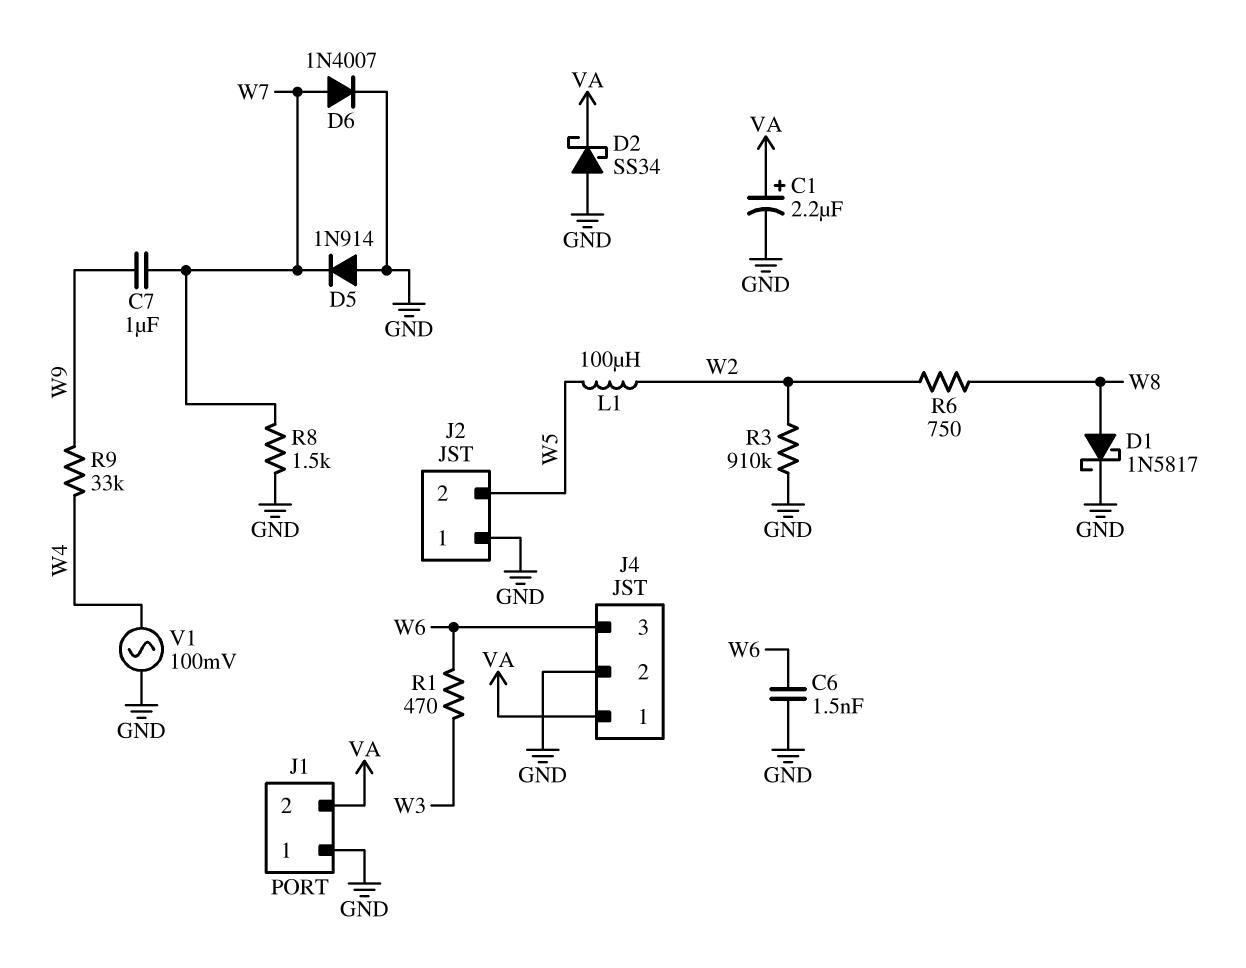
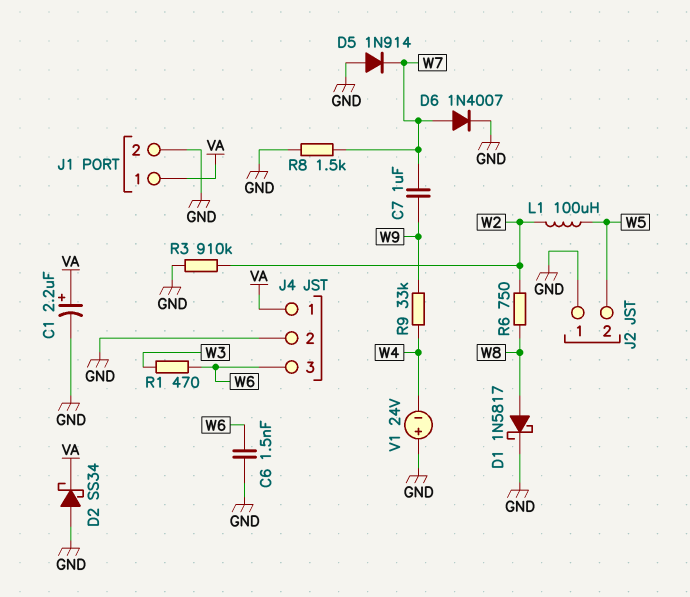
J1 pin 1: GND -> VA
J1 pin 2: VA -> GND
V1: AC 100mV (GND, W4) -> 24V (plus GND, minus W4)

